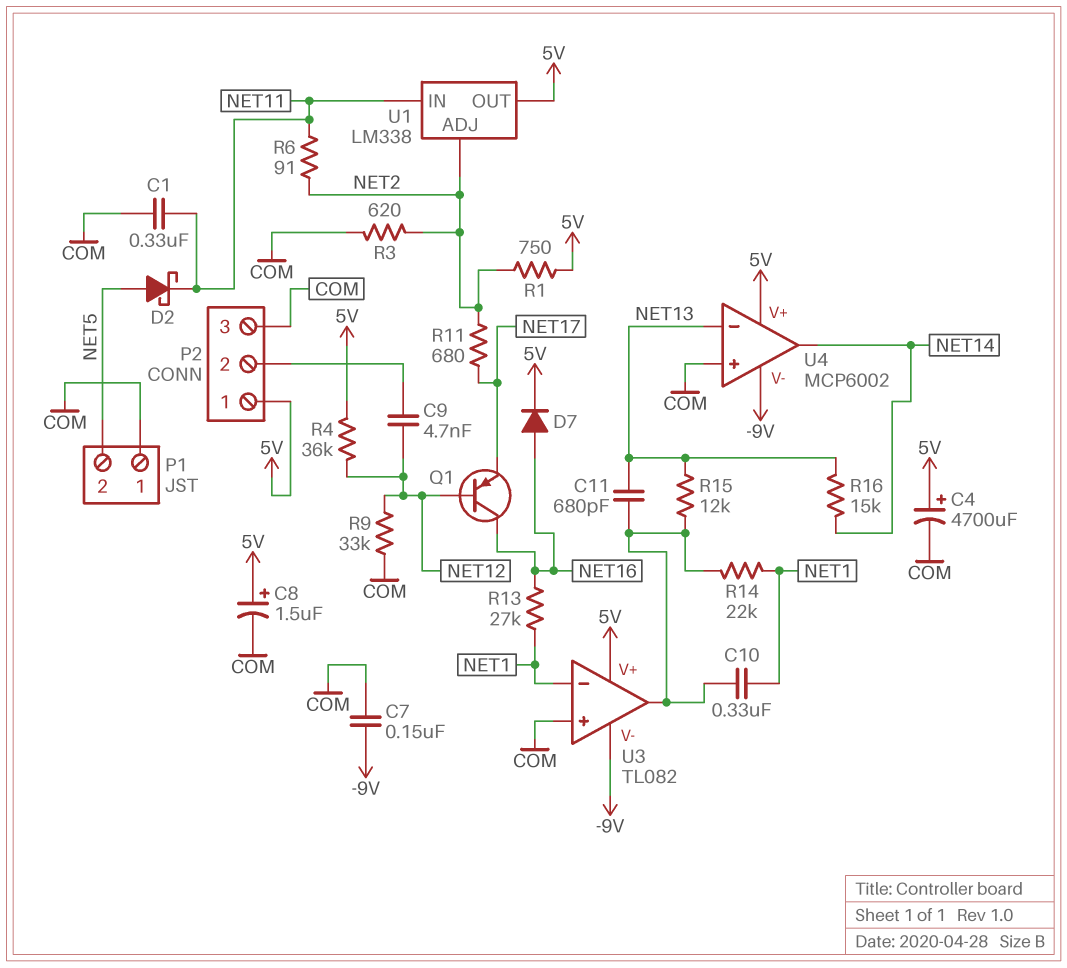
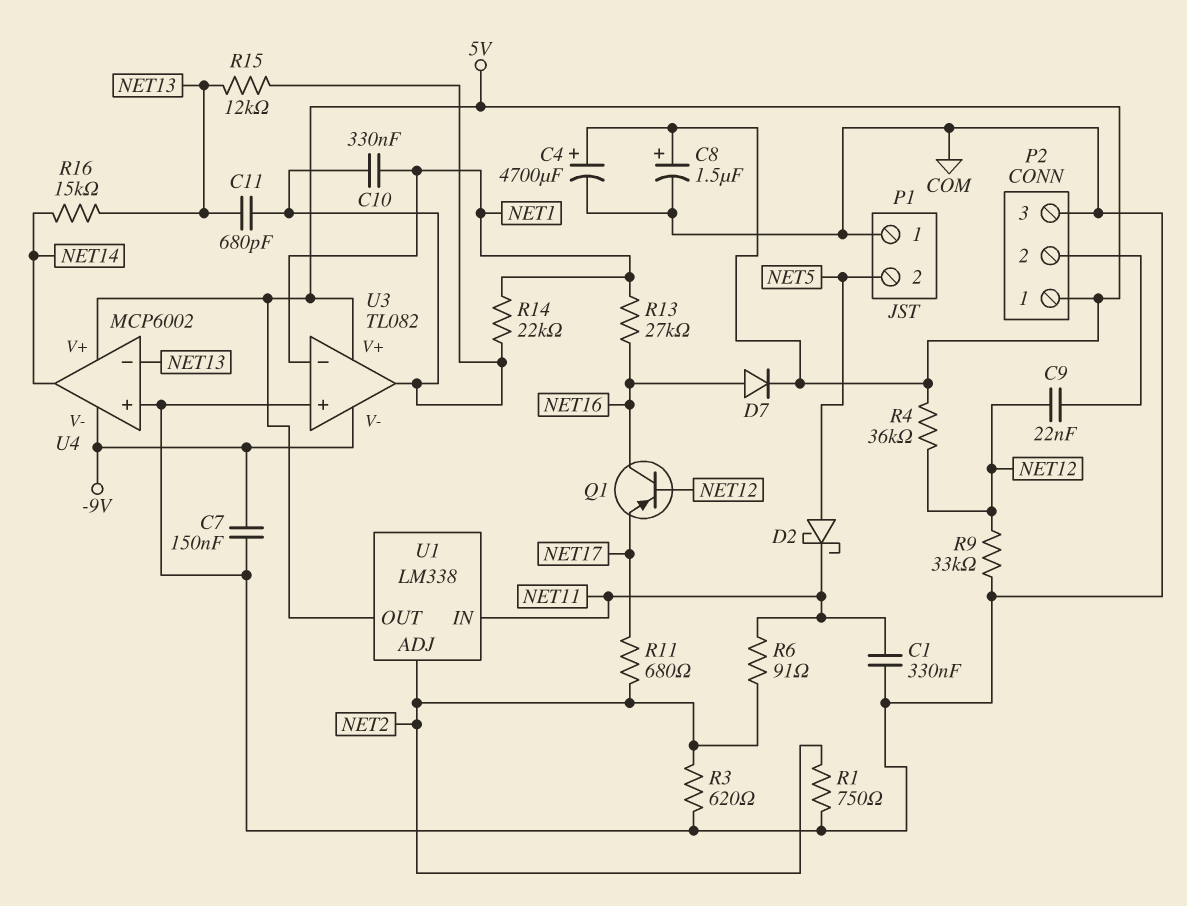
C9: 4.7nF (NET12, P2/2) -> 22nF (NET12, P2/2)
R1: 750 (5V, NET2) -> 750 (COM, NET2)

